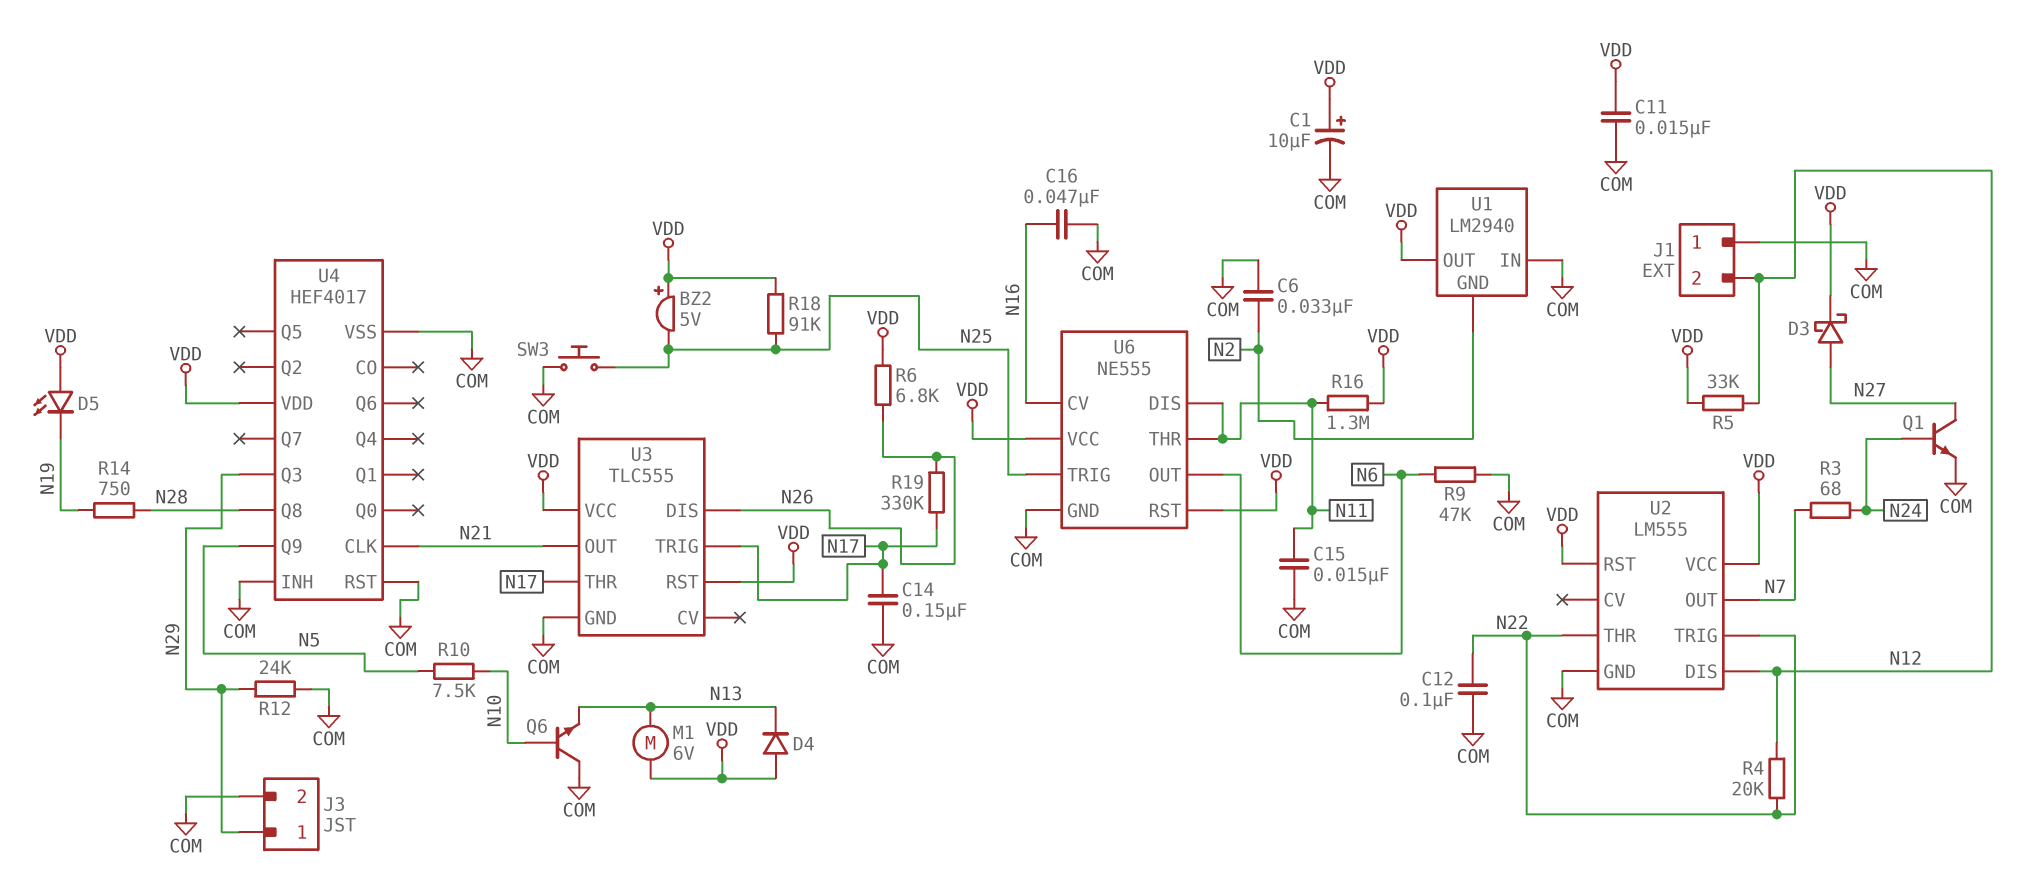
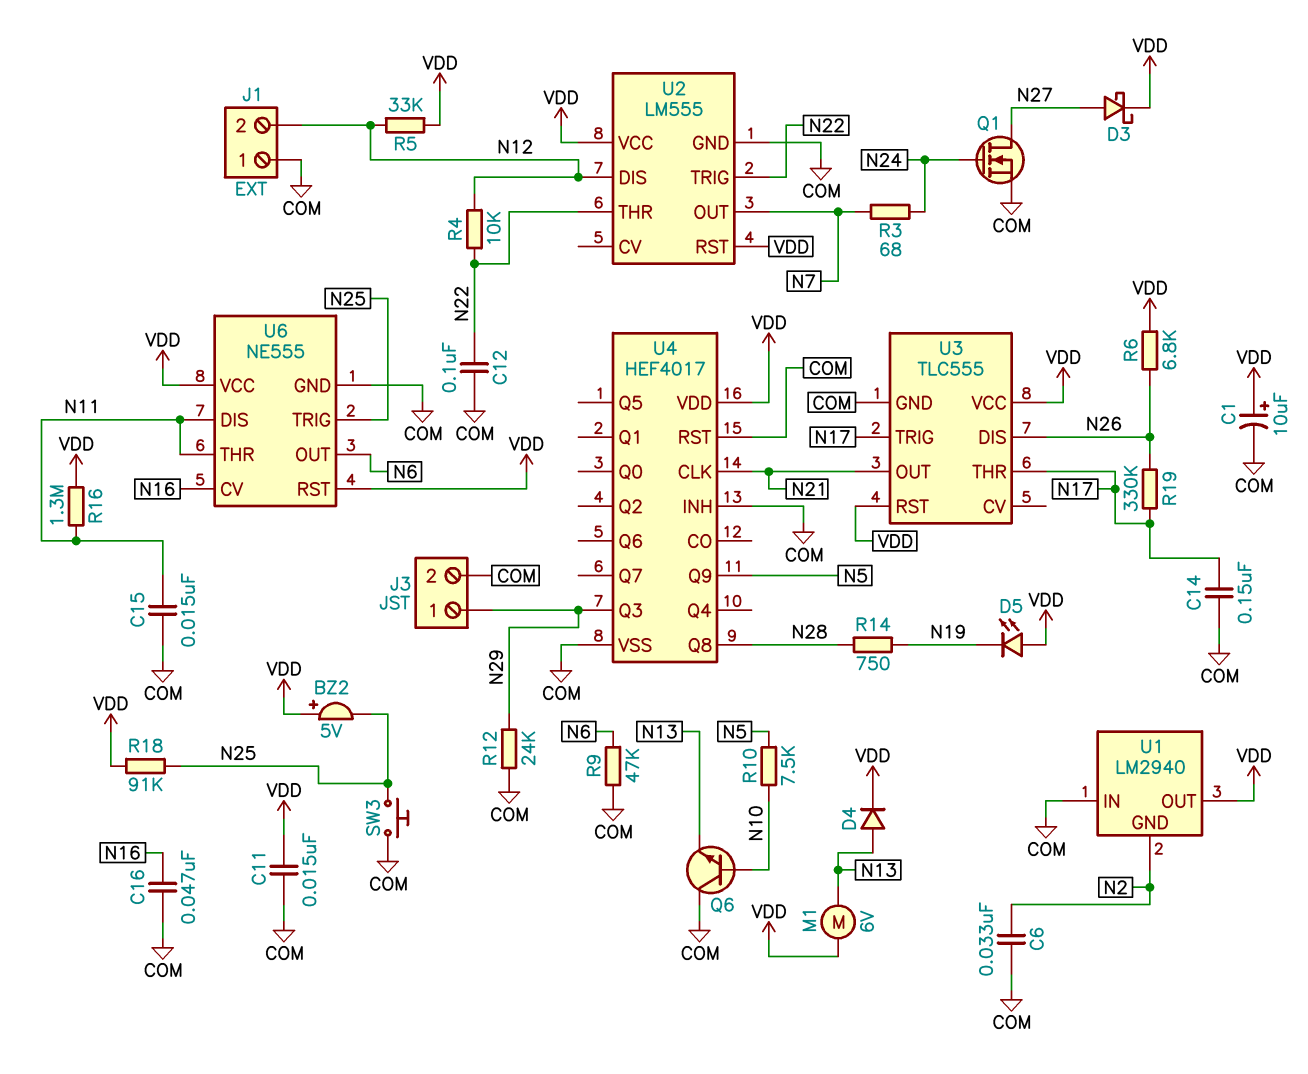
D4: diode (A VDD, K N13) -> diode (A N13, K VDD)
Q1: NPN (B N24, C N27, E COM) -> NMOS (G N24, D N27, S COM)
R4: 20k (N12, N22) -> 10k (N12, N22)

